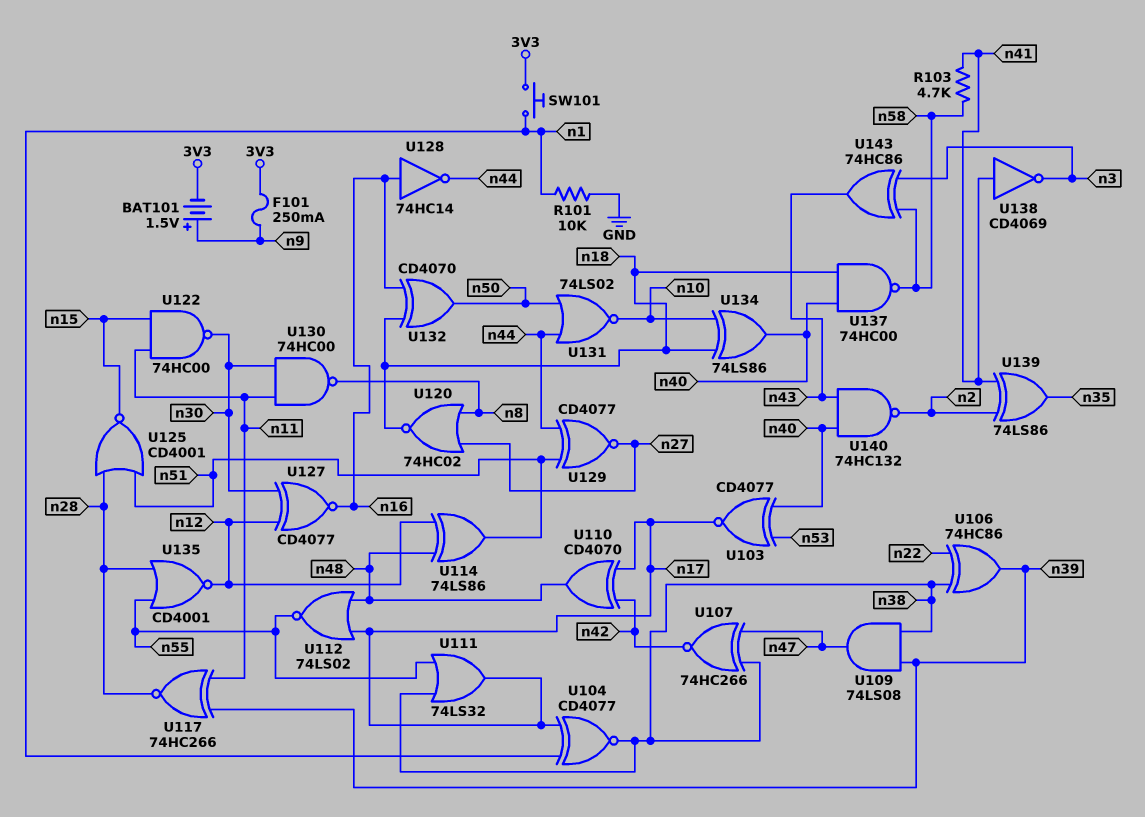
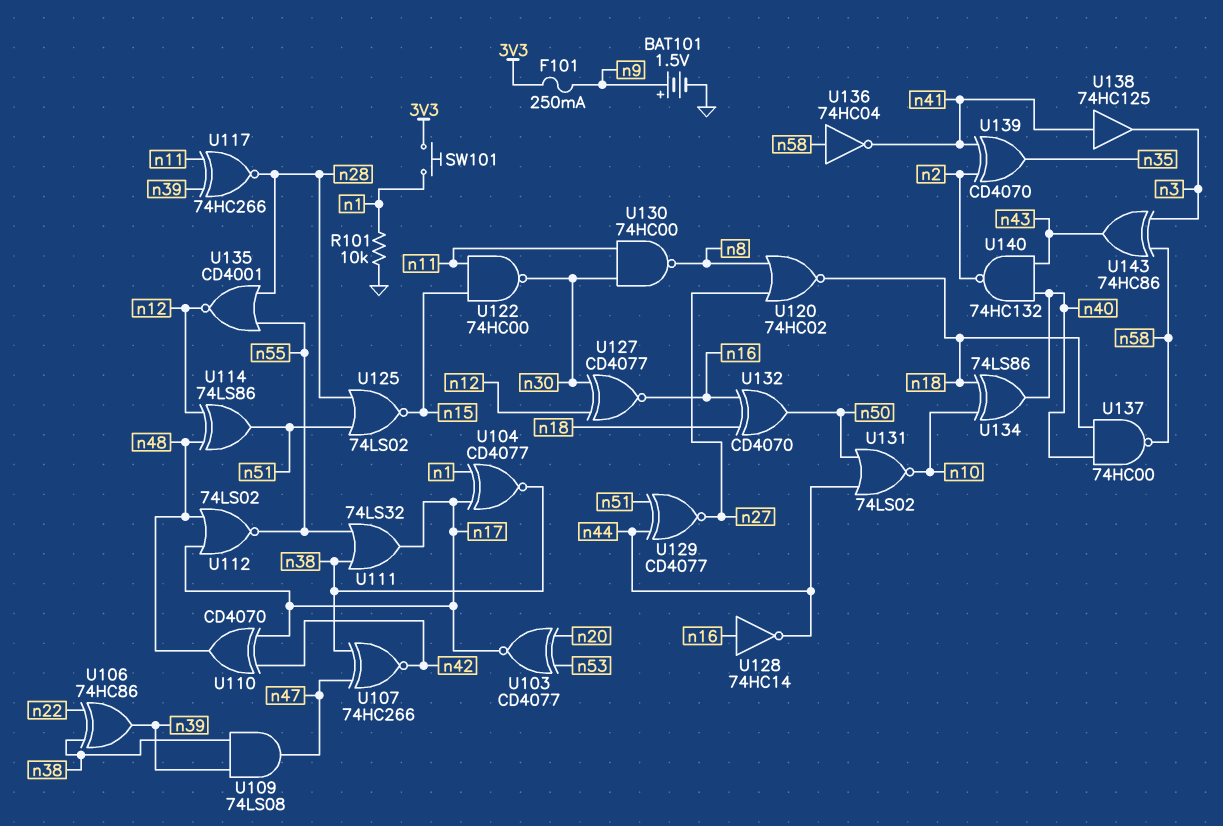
BAT101: 1.5V (plus n9, minus 3V3) -> 1.5V (plus n9, minus GND)
R103: 4.7k (n41, n58) -> none
U103: XNOR CD4077 (in n40, in n53, out n17) -> XNOR CD4077 (in n20, in n53, out n17)
U125: NOR CD4001 (in n28, in n51, out n15) -> NOR 74LS02 (in n28, in n51, out n15)
U136: none -> NOT 74HC04 (in n58, out n41)
U138: NOT CD4069 (in n41, out n3) -> buffer 74HC125 (in n41, out n3)
U139: XOR 74LS86 (in n2, in n41, out n35) -> XOR CD4070 (in n2, in n41, out n35)

